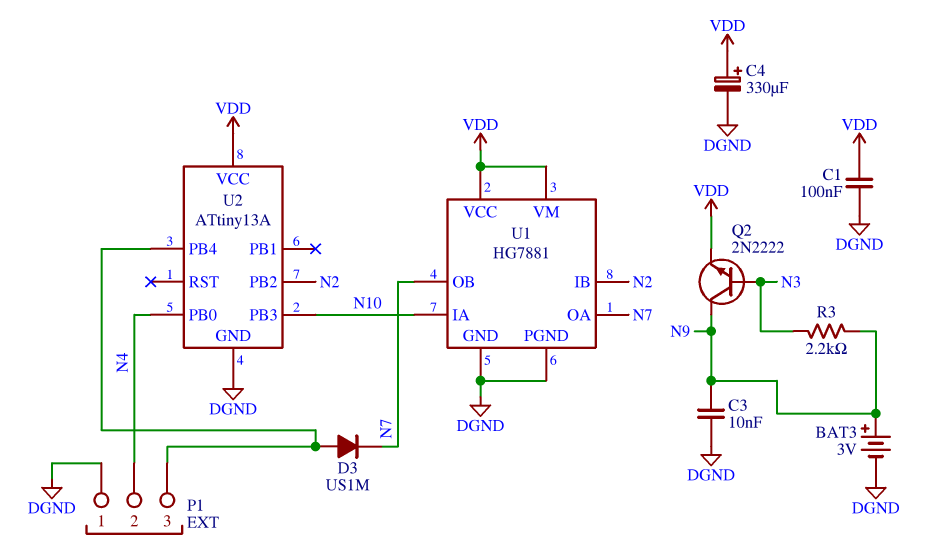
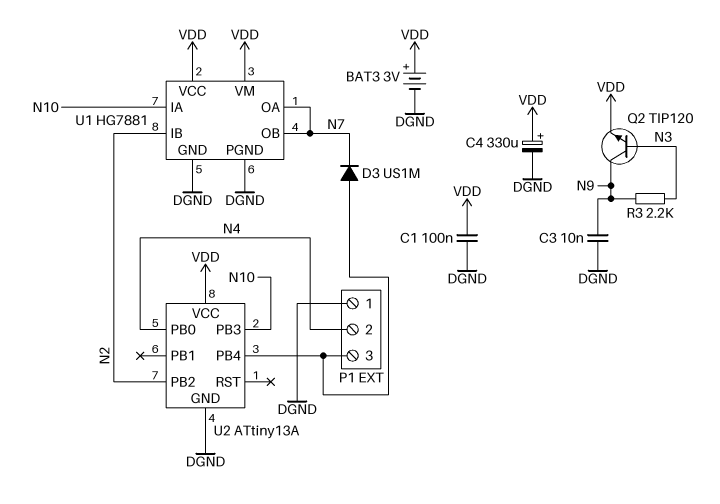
BAT3: 3V (plus N9, minus DGND) -> 3V (plus VDD, minus DGND)
Q2: NPN 2N2222 (B N3, C N9, E VDD) -> NPN TIP120 (B N3, C N9, E VDD)

